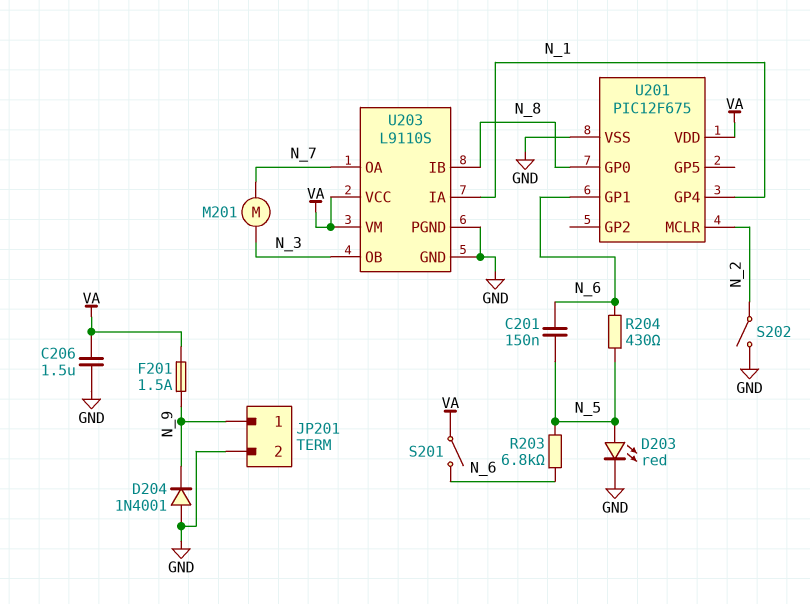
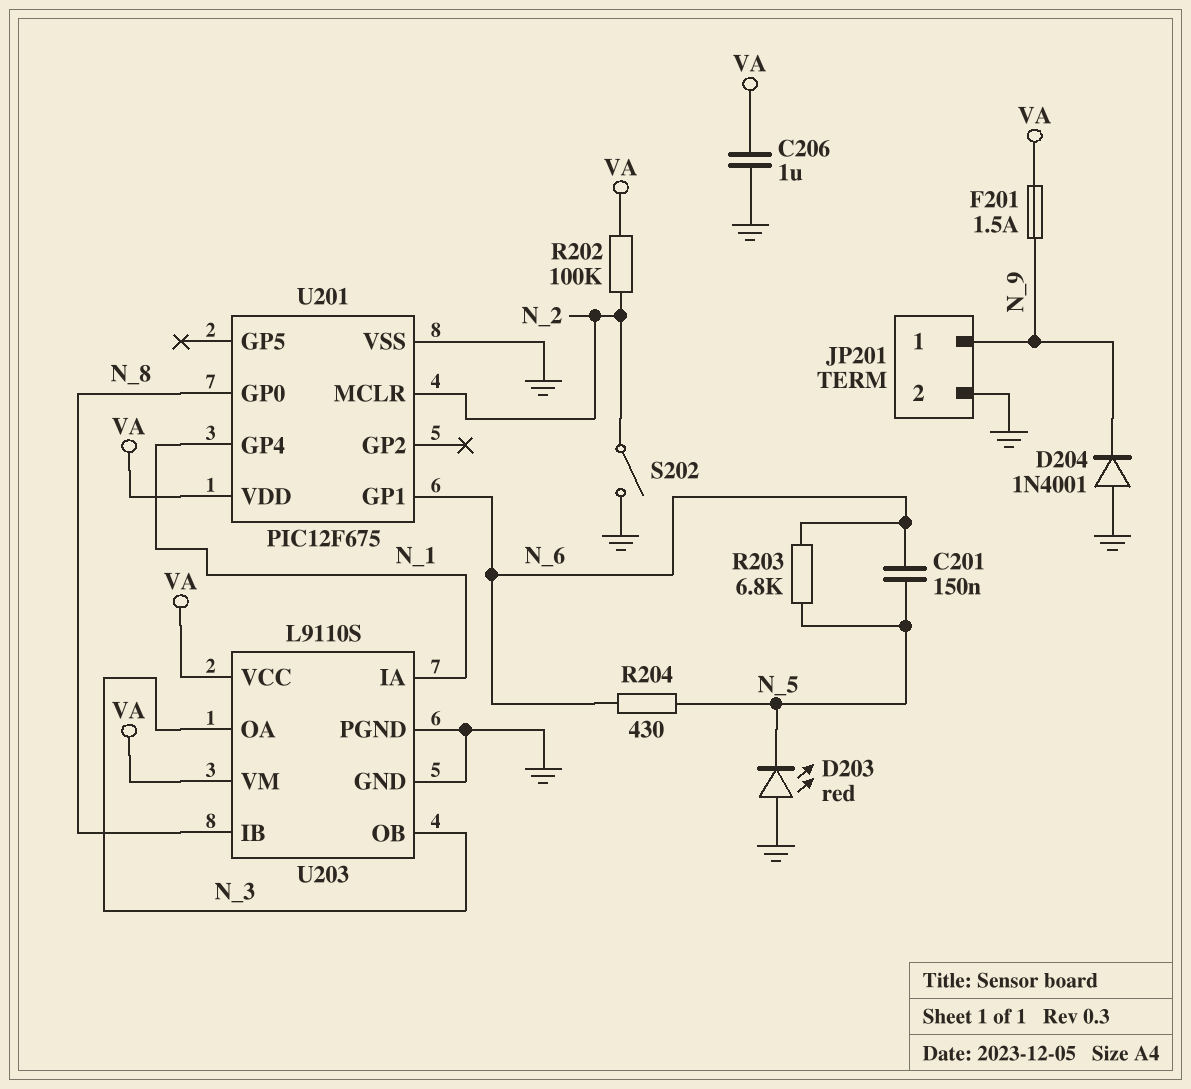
C206: 1.5uF (GND, VA) -> 1uF (GND, VA)
D203: LED red (A N_5, K GND) -> LED red (A GND, K N_5)
M201: motor (N_3, N_7) -> none
R202: none -> 100k (N_2, VA)
S201: switch (N_6, VA) -> none
U203 pin OA: N_7 -> N_3

